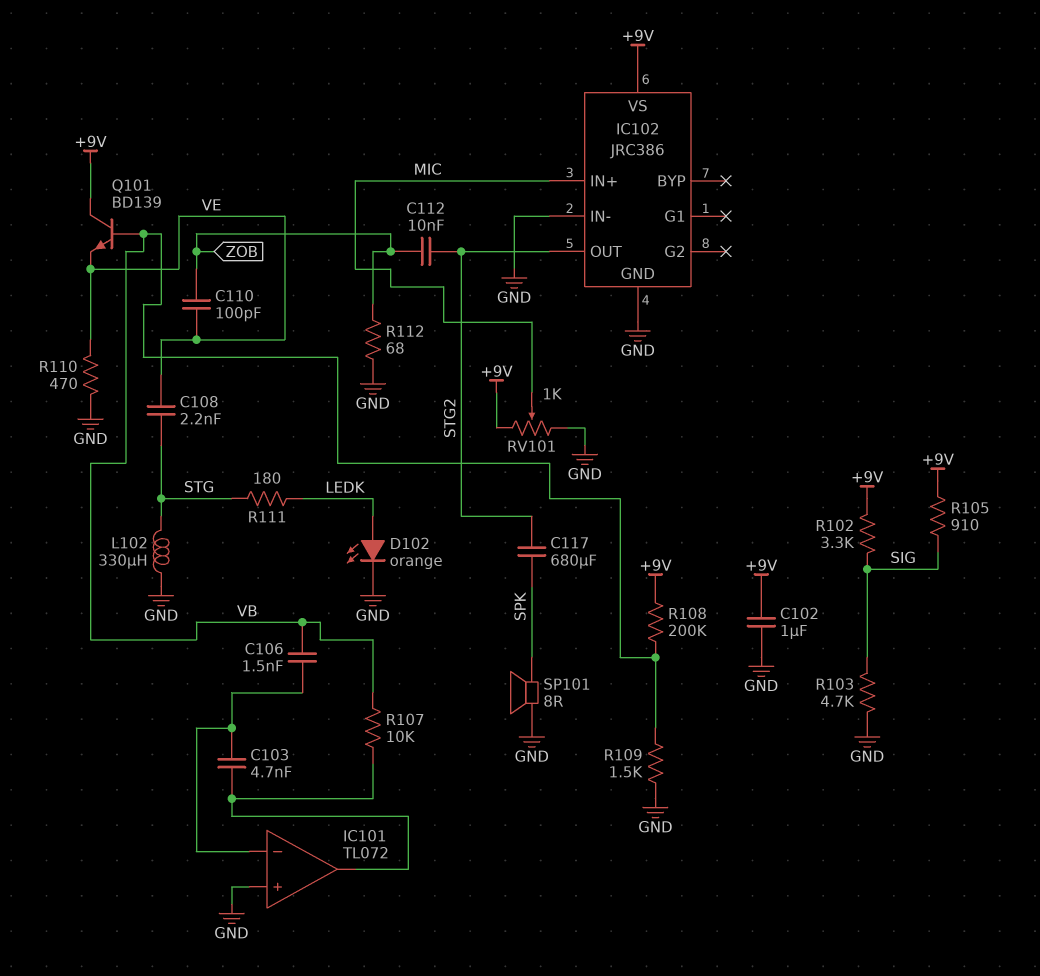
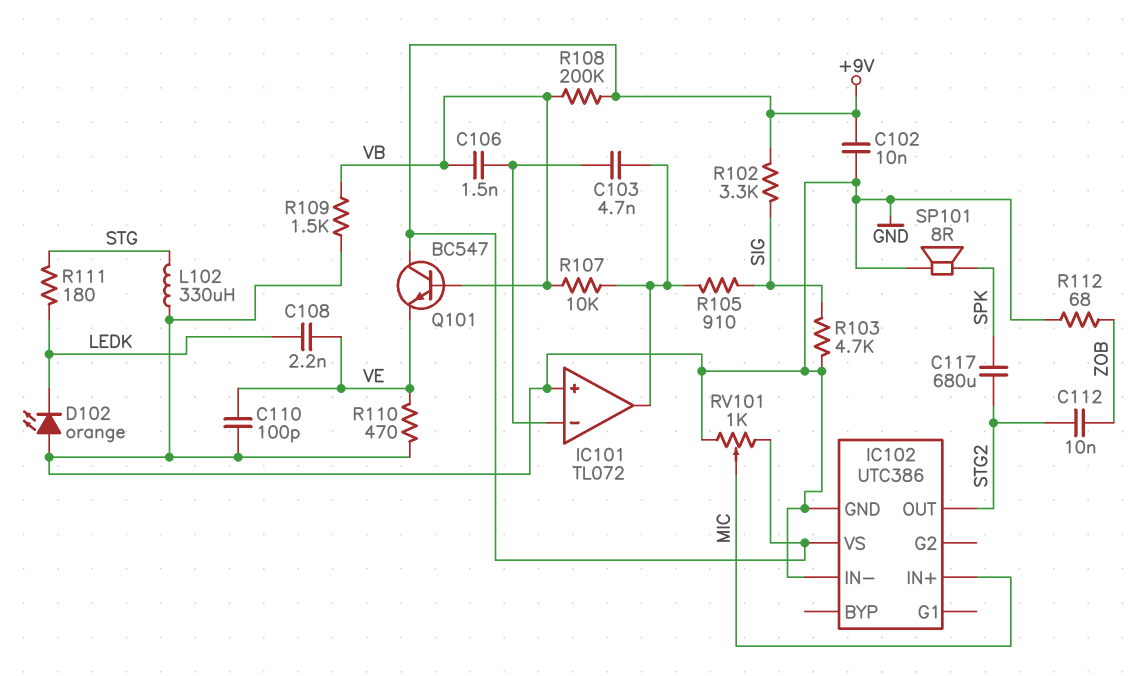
C102: 1uF (+9V, GND) -> 10nF (+9V, GND)
C108: 2.2nF (STG, VE) -> 2.2nF (LEDK, VE)
C110: 100pF (VE, ZOB) -> 100pF (GND, VE)
D102: LED orange (A LEDK, K GND) -> LED orange (A GND, K LEDK)
IC102: JRC386 -> UTC386
Q101: NPN BD139 (B VB, C +9V, E VE) -> NPN BC547 (B VB, C +9V, E VE)
R105: 910 (+9V, SIG) -> 910 (IC101/out, SIG)

